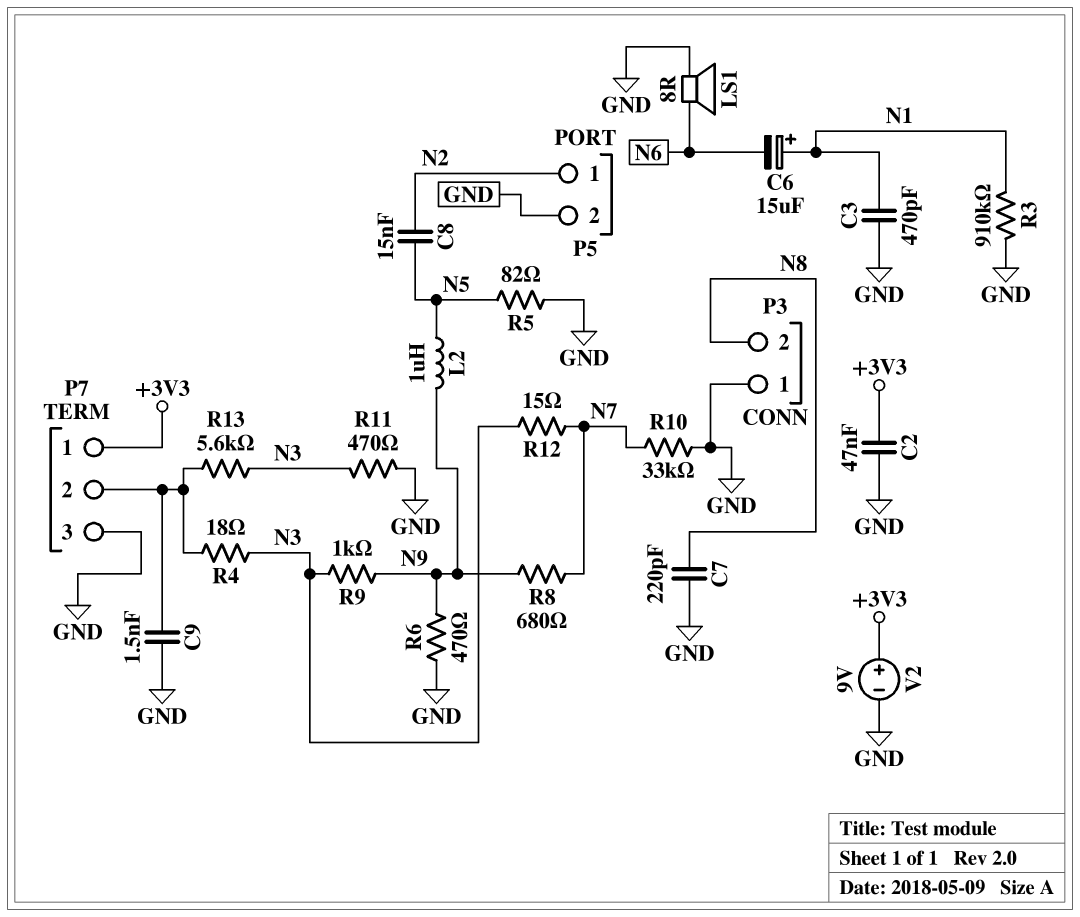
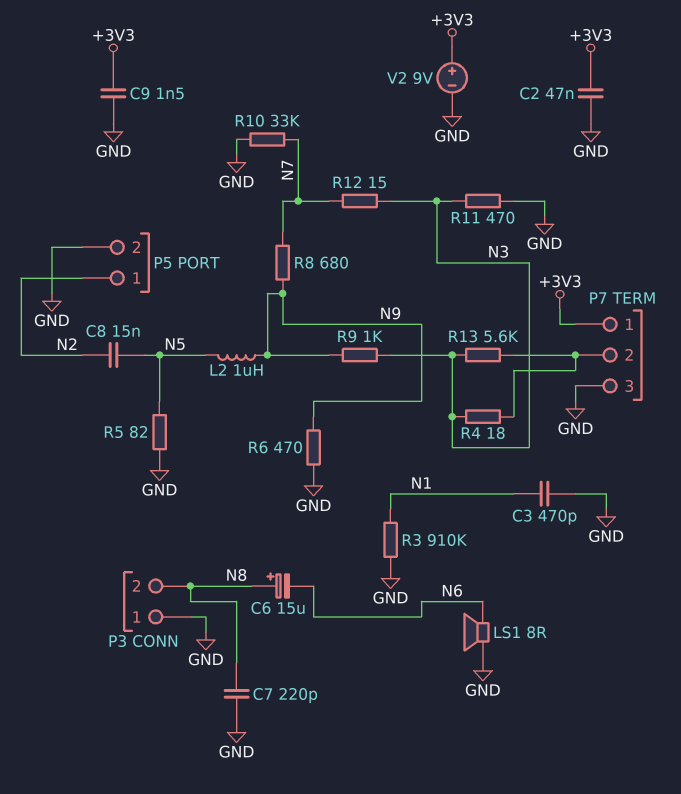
C6: 15uF (plus N1, minus N6) -> 15uF (plus N8, minus N6)
C9: 1.5nF (GND, P7/2) -> 1.5nF (+3V3, GND)

